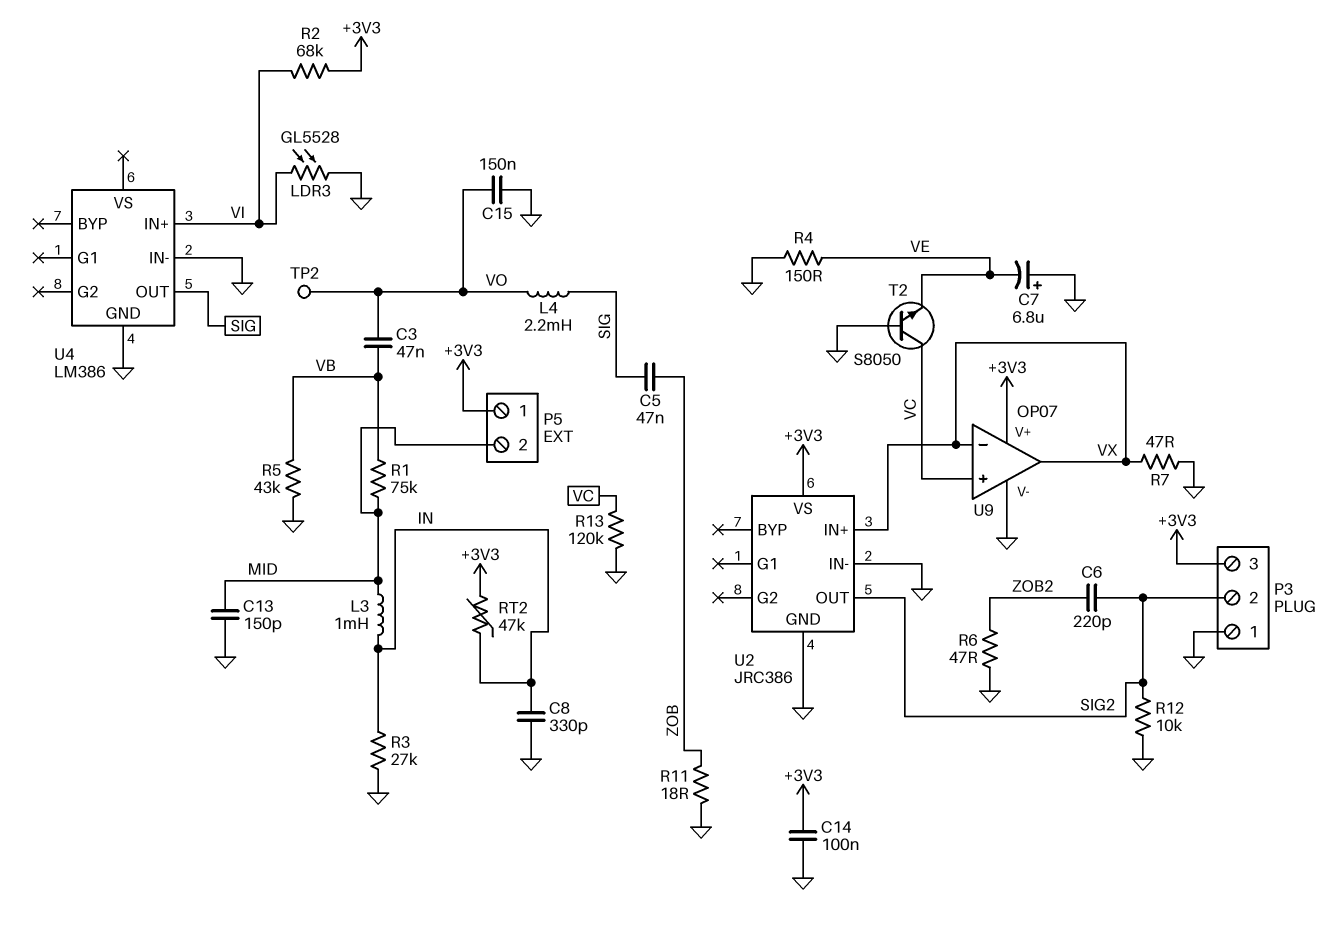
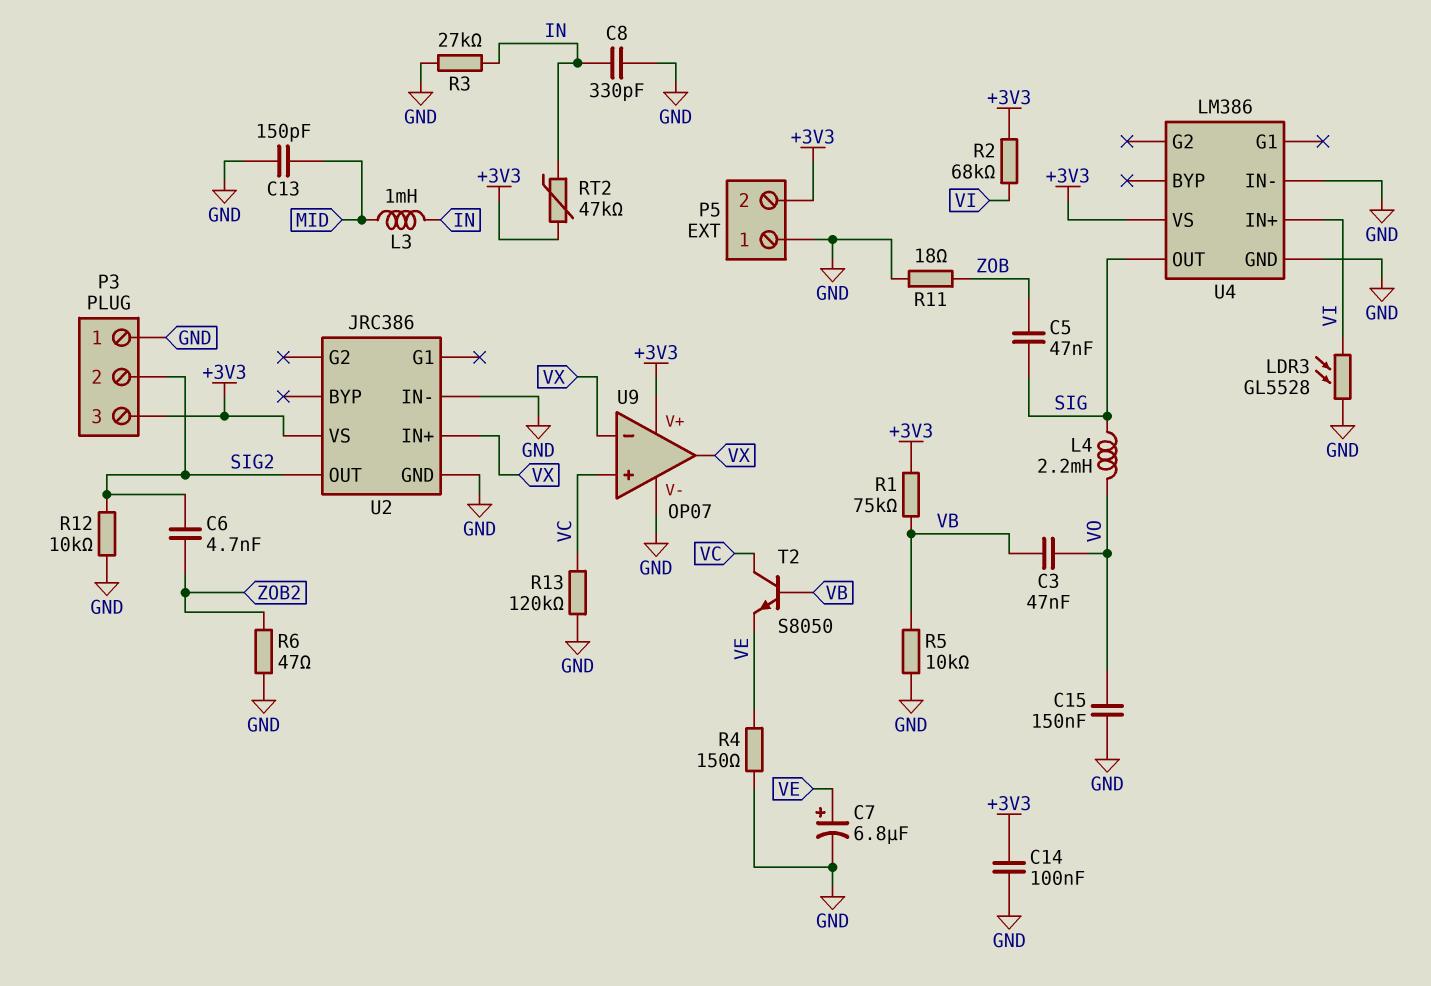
C6: 220pF (SIG2, ZOB2) -> 4.7nF (SIG2, ZOB2)
C7: 6.8uF (plus GND, minus VE) -> 6.8uF (plus VE, minus GND)
P5 pin 1: +3V3 -> GND
P5 pin 2: MID -> +3V3
R1: 75k (MID, VB) -> 75k (+3V3, VB)
R5: 43k (GND, VB) -> 10k (GND, VB)
R7: 47 (GND, VX) -> none
T2: NPN S8050 (B GND, C VC, E VE) -> NPN S8050 (B VB, C VC, E VE)
TP2: test point (VO) -> none
U4 pin VS: none -> +3V3

